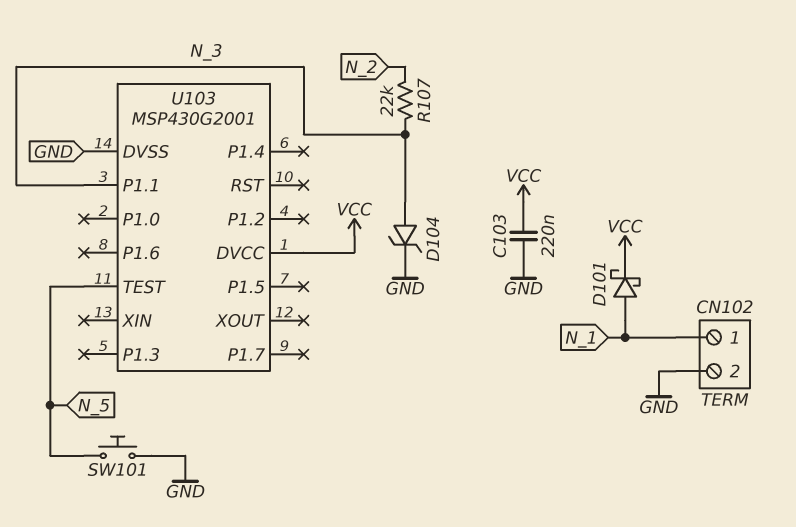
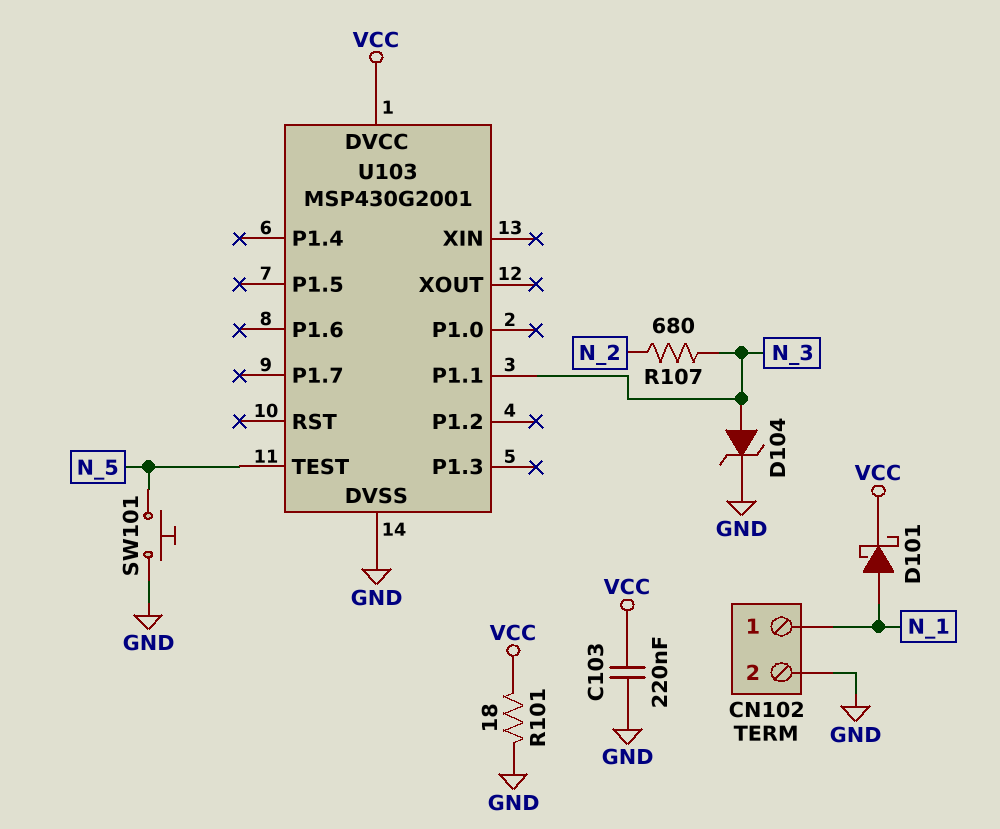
R101: none -> 18 (GND, VCC)
R107: 22k (N_2, N_3) -> 680 (N_2, N_3)

